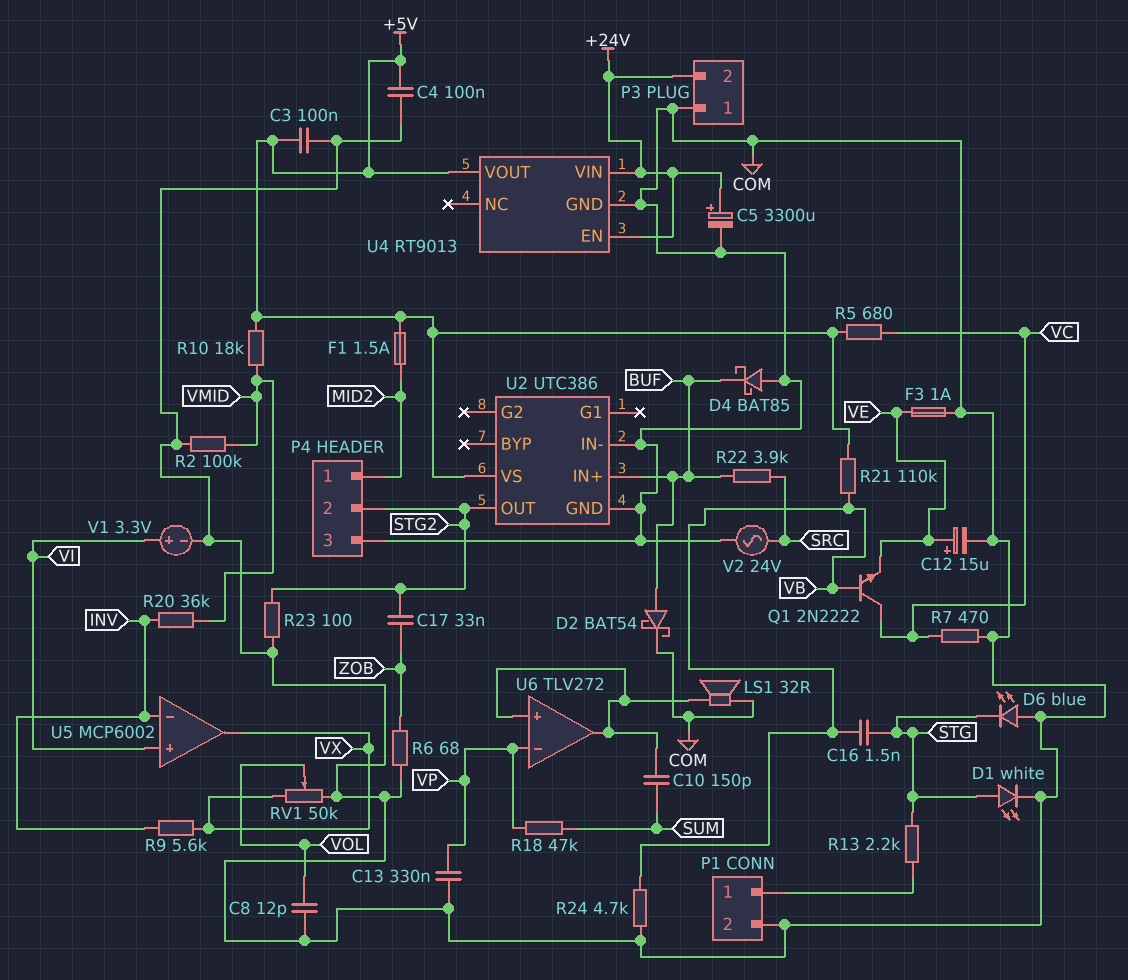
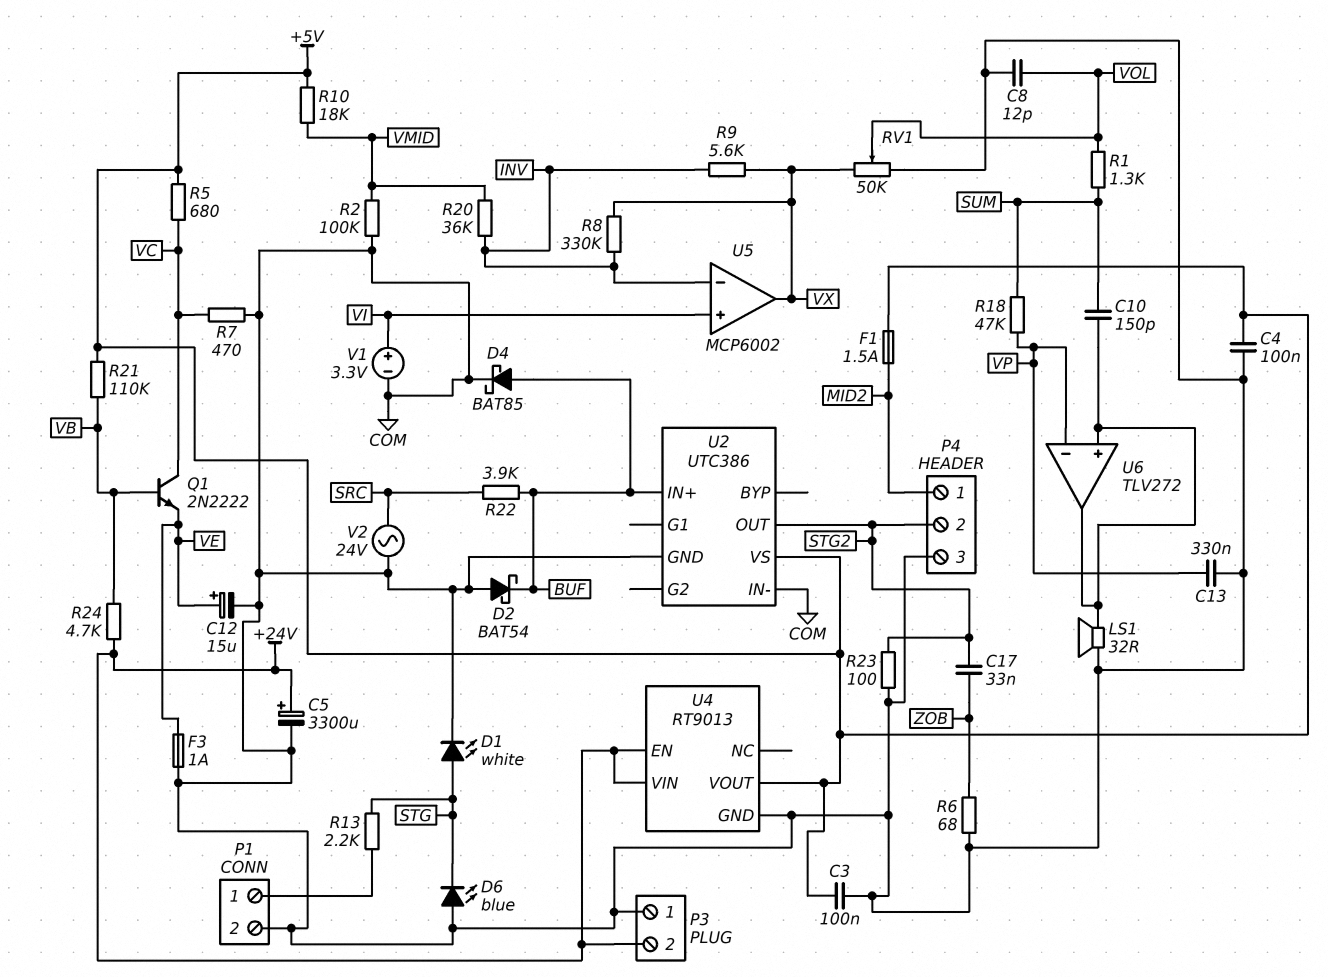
C16: 1.5nF (STG, VB) -> none
D2: schottky BAT54 (A BUF, K COM) -> schottky BAT54 (A COM, K BUF)
D4: schottky BAT85 (A COM, K BUF) -> schottky BAT85 (A BUF, K COM)
R1: none -> 1.3k (SUM, VOL)
R8: none -> 330k (INV, VX)
R24: 4.7k (COM, VB) -> 4.7k (+24V, VB)

